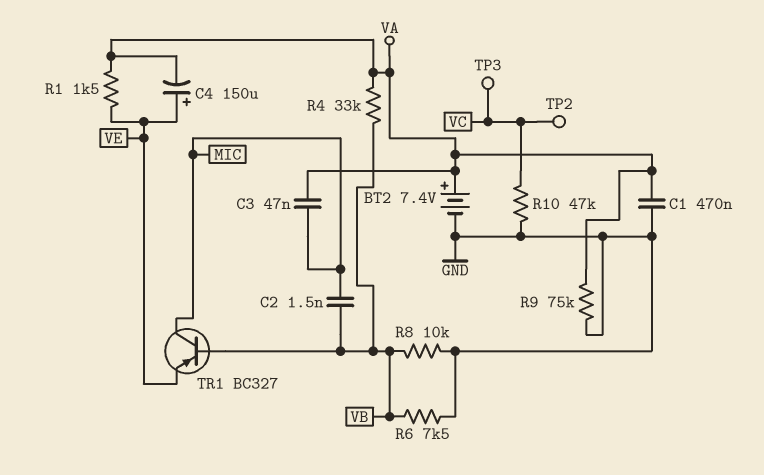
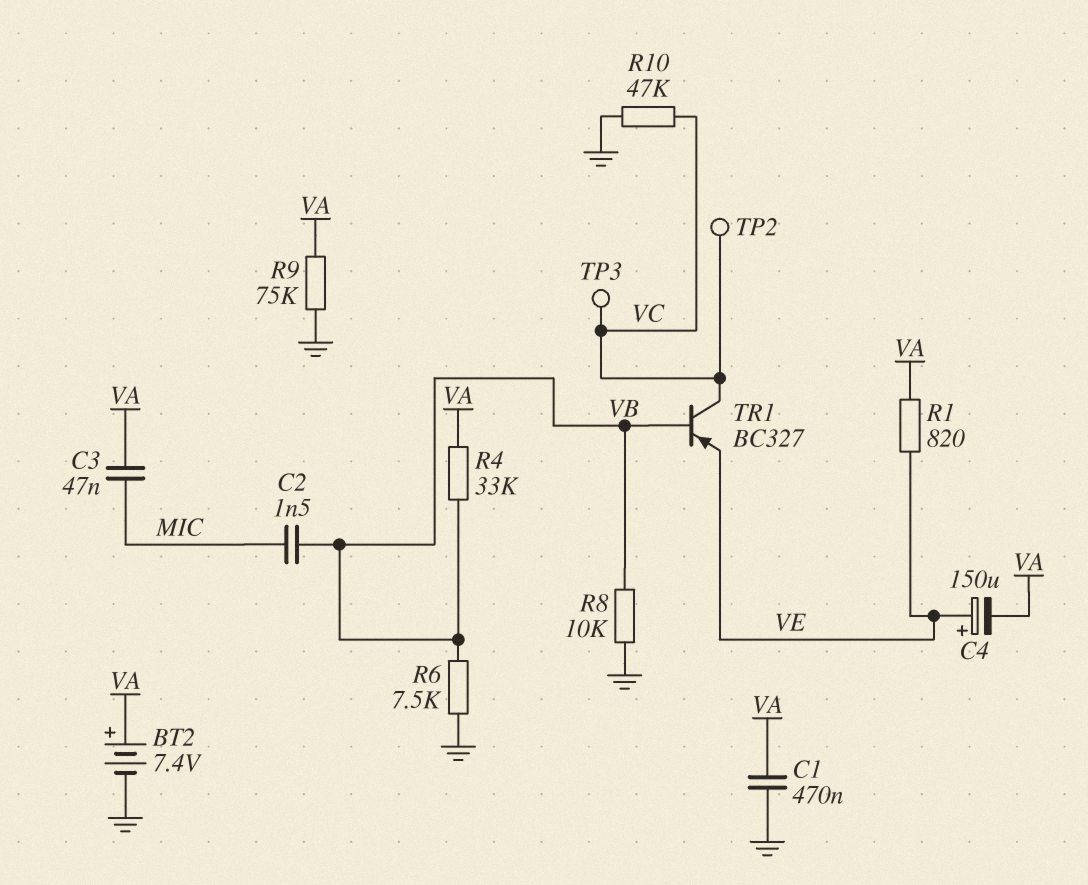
R1: 1.5k (VA, VE) -> 820 (VA, VE)
TR1: PNP BC327 (B VB, C MIC, E VE) -> PNP BC327 (B VB, C VC, E VE)

